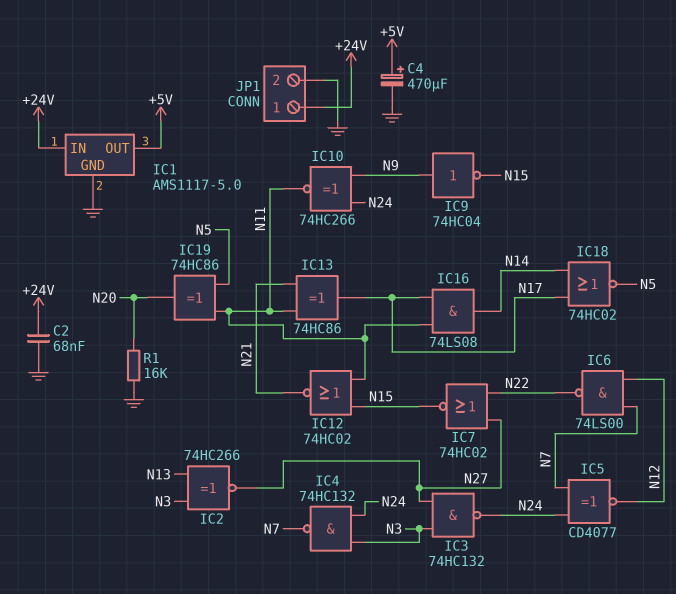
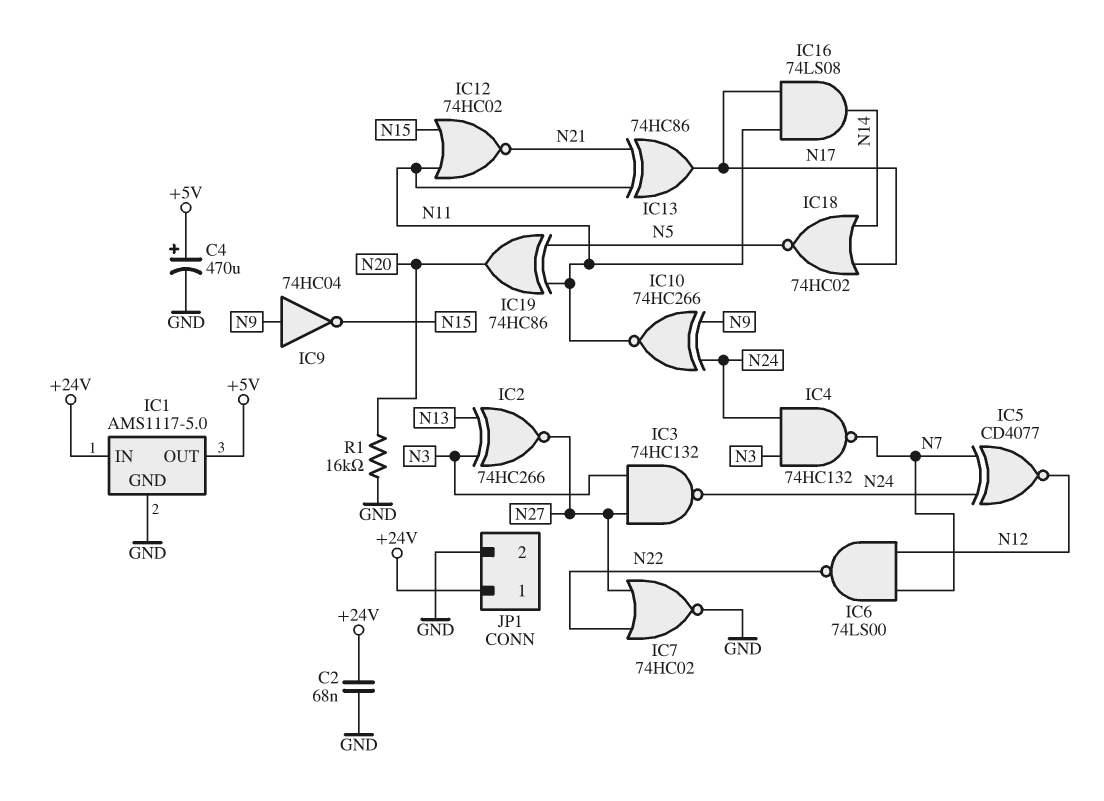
IC7: NOR 74HC02 (in N22, in N27, out N15) -> NOR 74HC02 (in N22, in N27, out GND)

